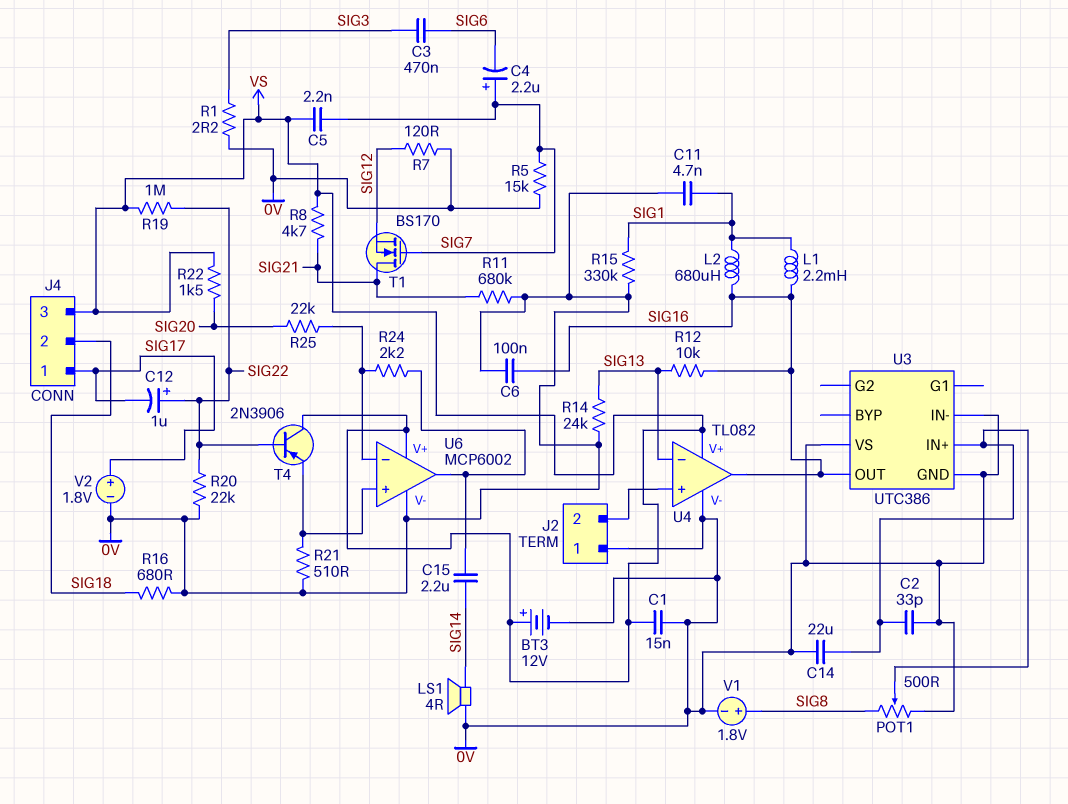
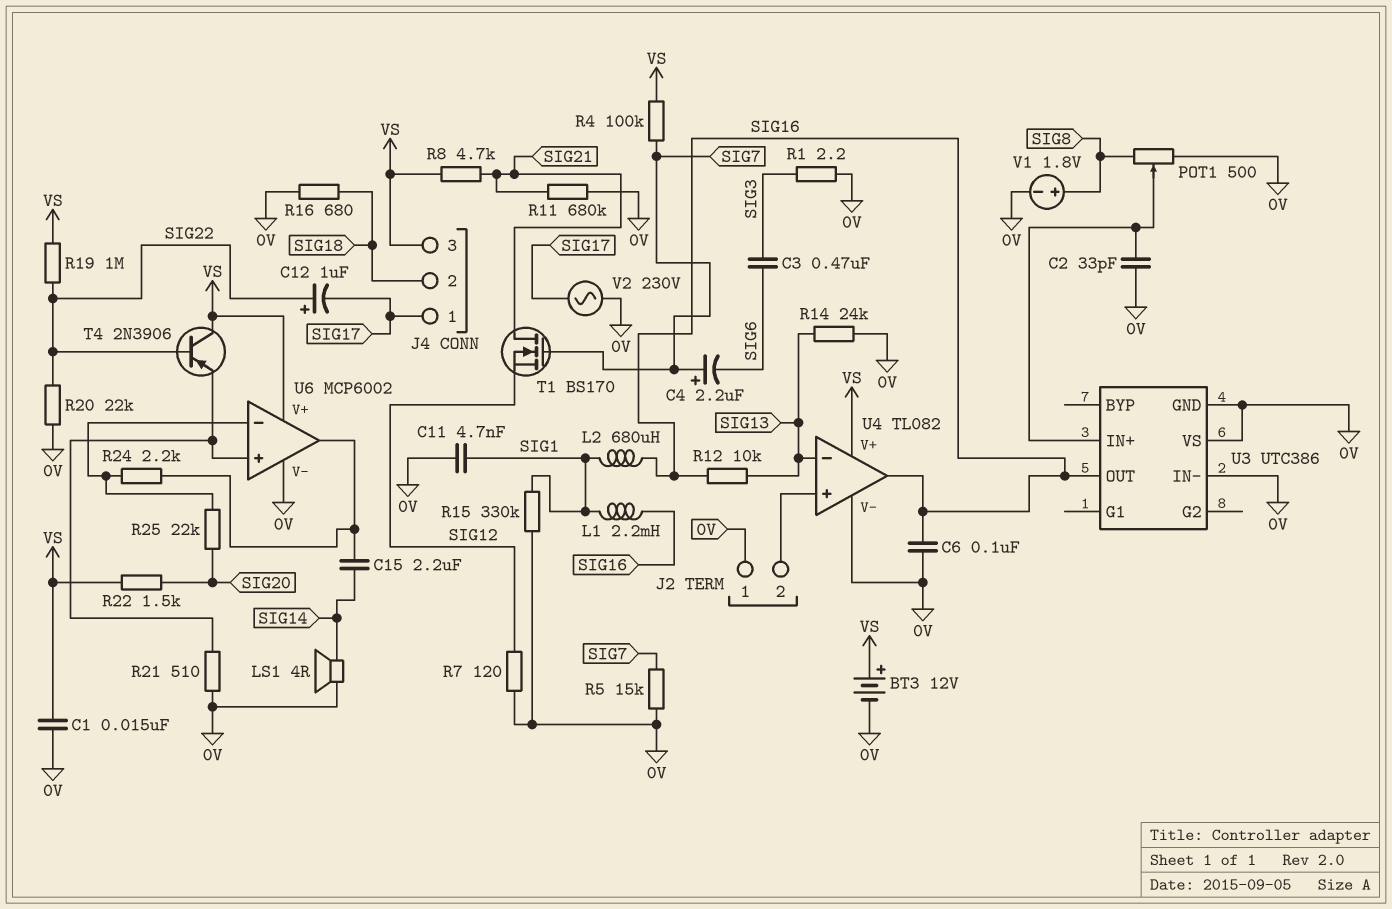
C5: 2.2nF (SIG7, VS) -> none
C14: 22uF (0V, U3/IN+) -> none
R4: none -> 100k (SIG7, VS)
V2: 1.8V (plus SIG17, minus 0V) -> AC 230V (0V, SIG17)

